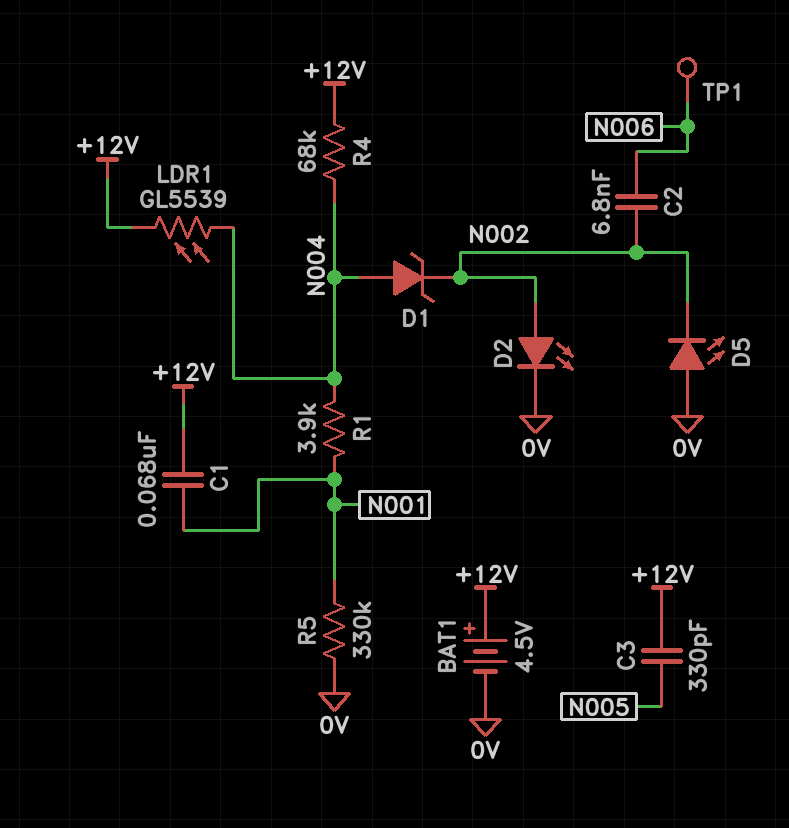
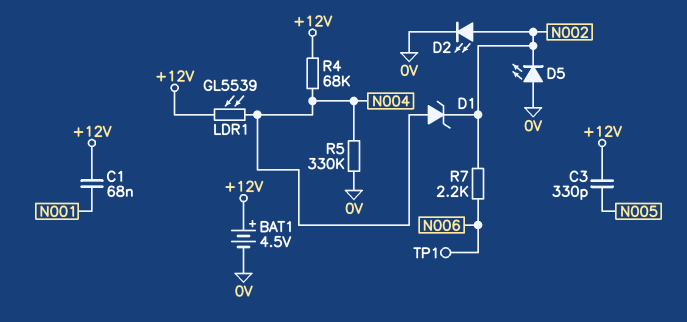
C2: 6.8nF (N002, N006) -> none
R1: 3.9k (N001, N004) -> none
R5: 330k (0V, N001) -> 330k (0V, N004)
R7: none -> 2.2k (N002, N006)

